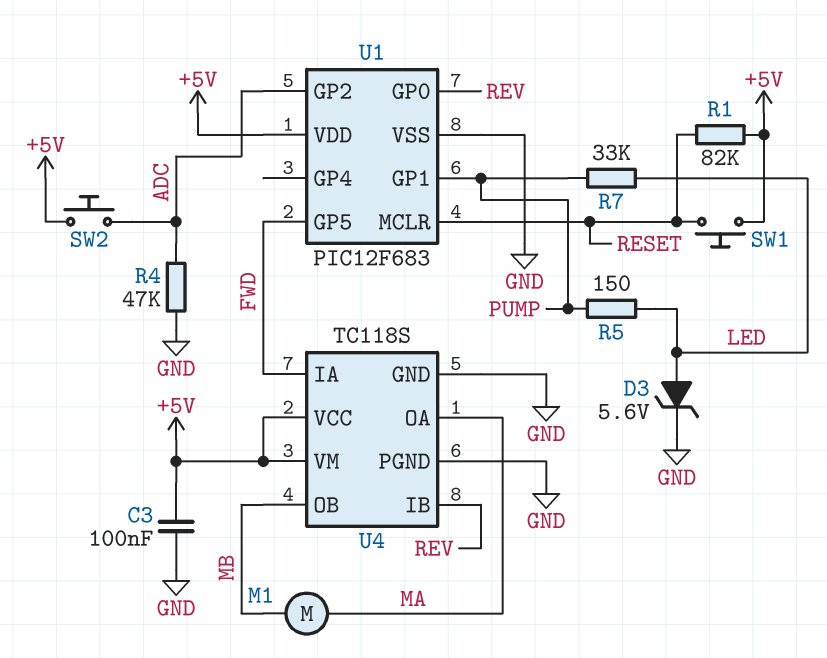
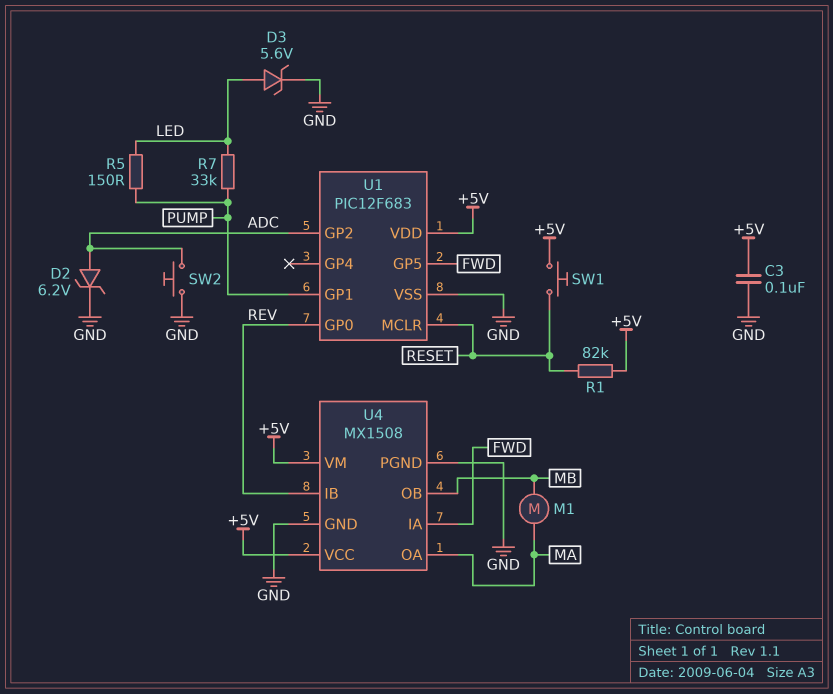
D2: none -> zener 6.2V (A ADC, K GND)
R4: 47k (ADC, GND) -> none
SW2: button (+5V, ADC) -> button (ADC, GND)
U4: TC118S -> MX1508

